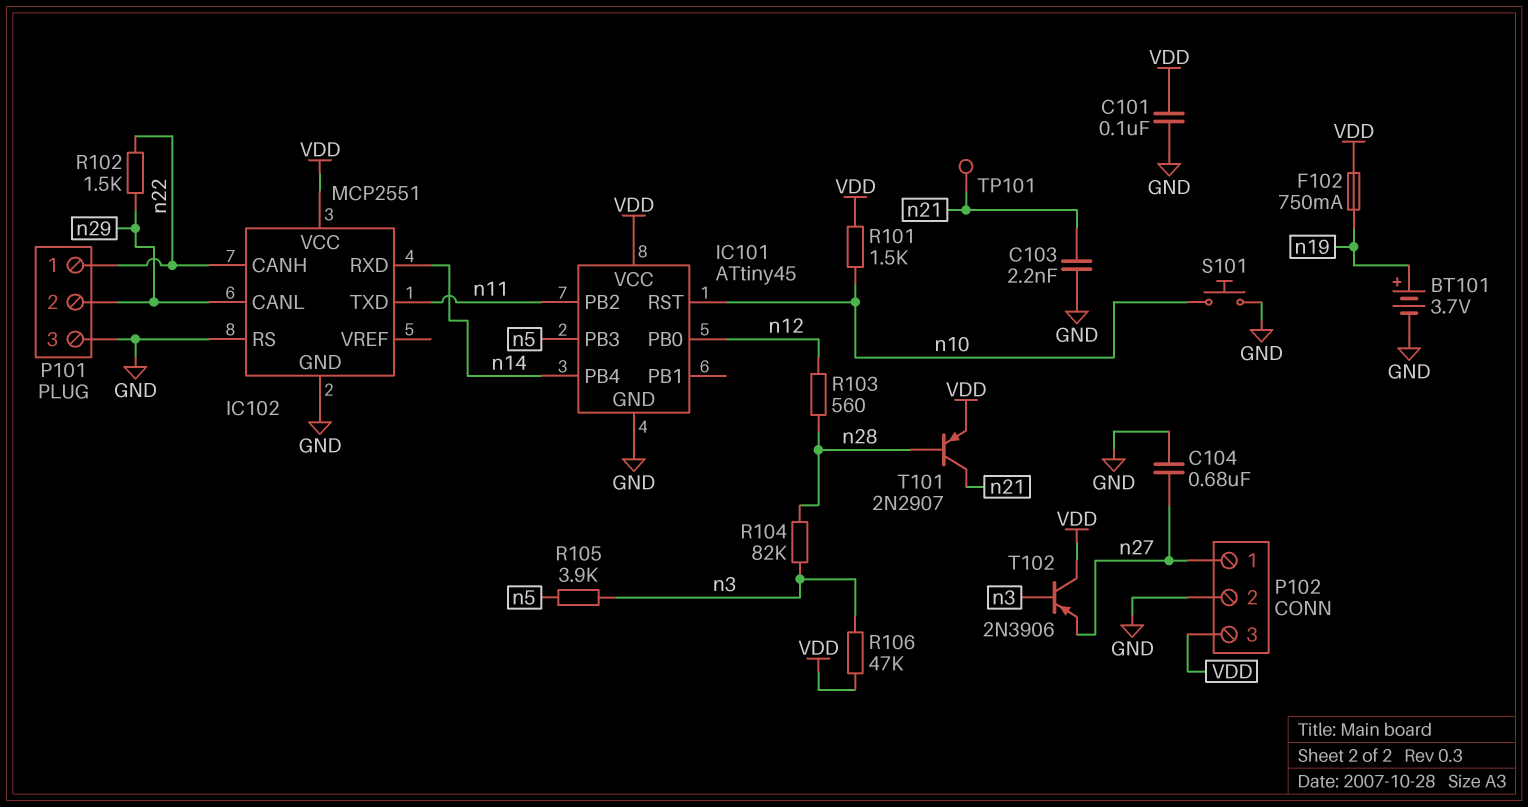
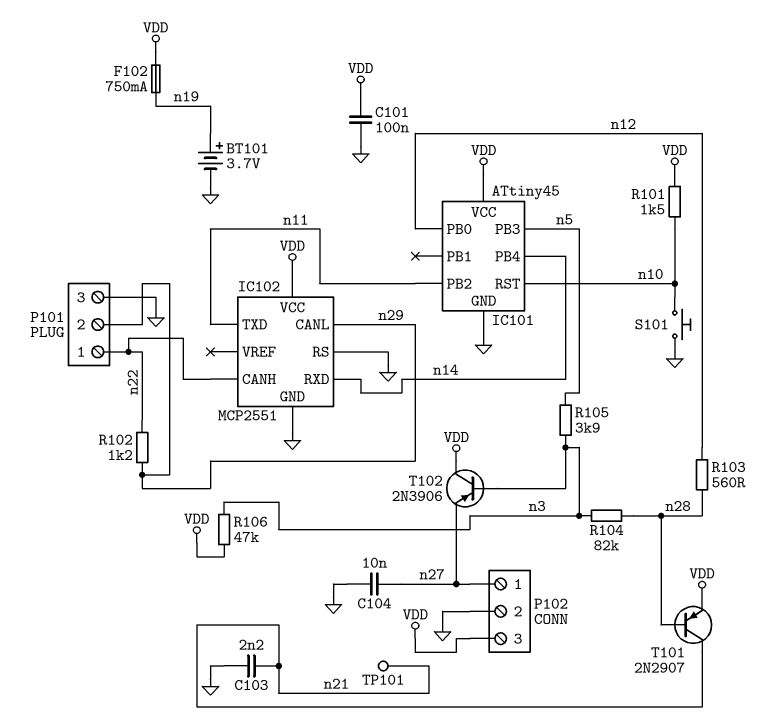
C104: 680nF (GND, n27) -> 10nF (GND, n27)
R102: 1.5k (n22, n29) -> 1.2k (n22, n29)

